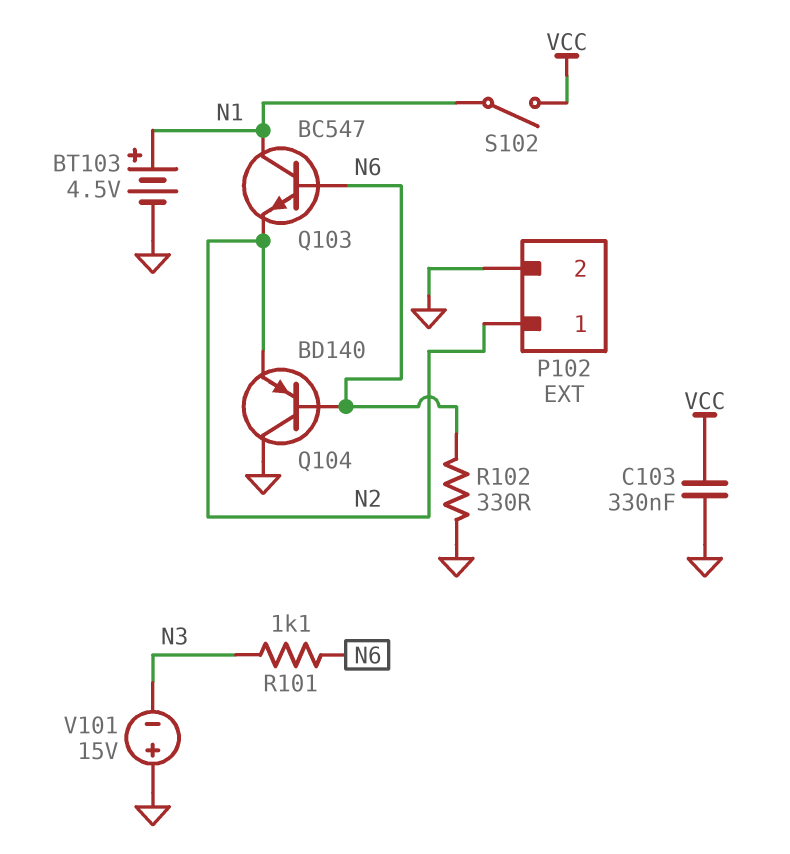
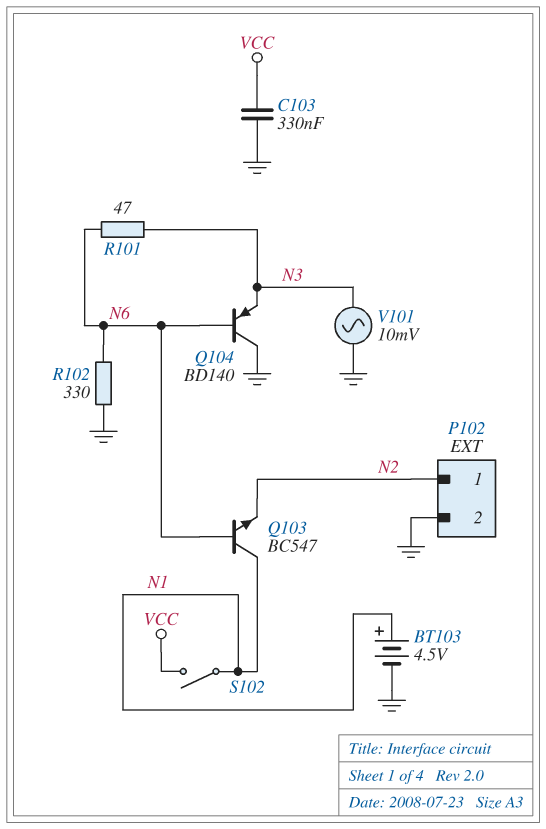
Q104: PNP BD140 (B N6, C GND, E N2) -> PNP BD140 (B N6, C GND, E N3)
R101: 1.1k (N3, N6) -> 47 (N3, N6)
V101: 15V (plus GND, minus N3) -> AC 10mV (GND, N3)

